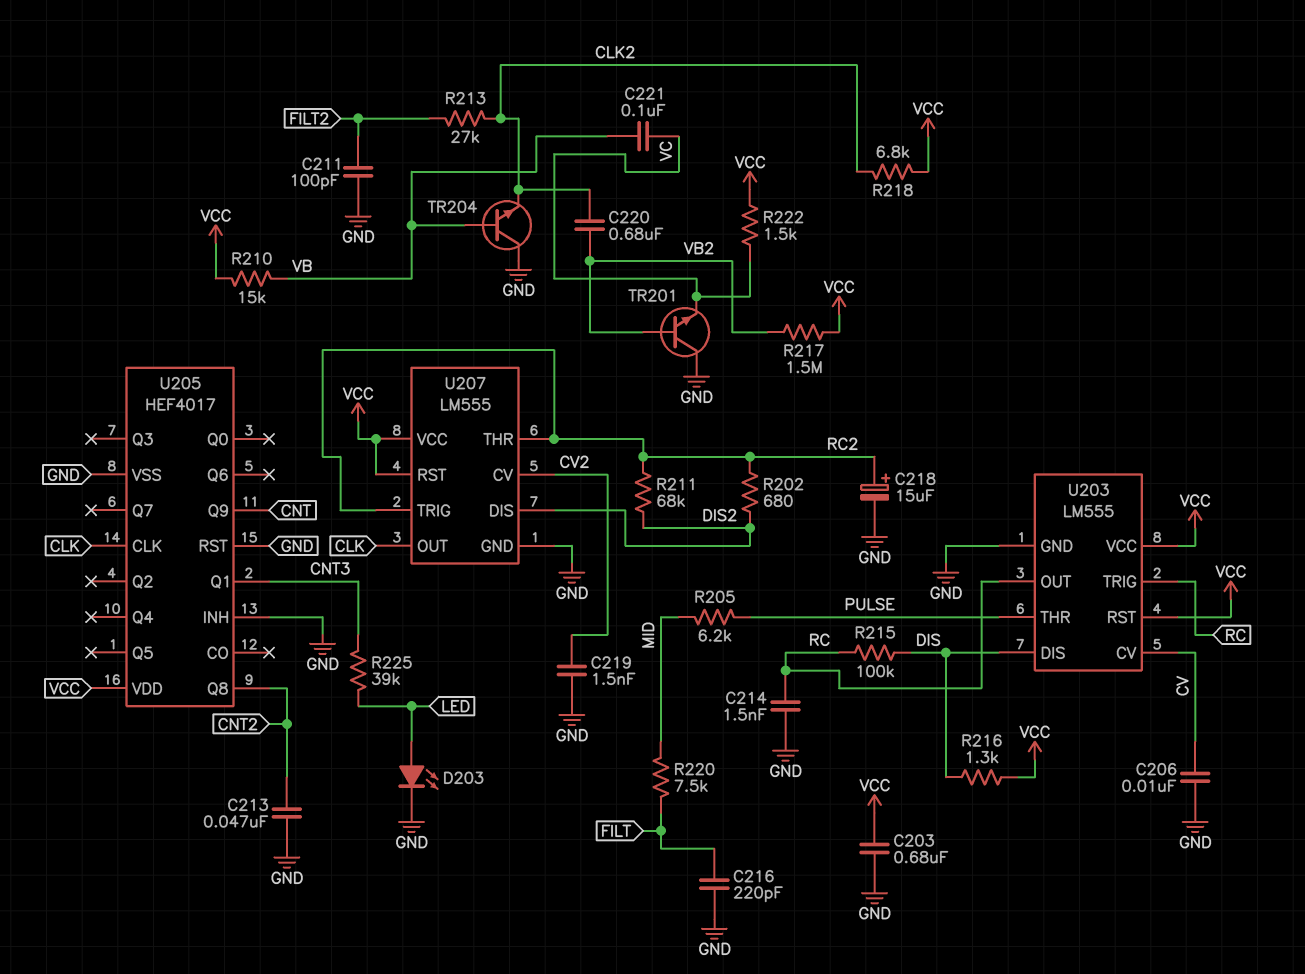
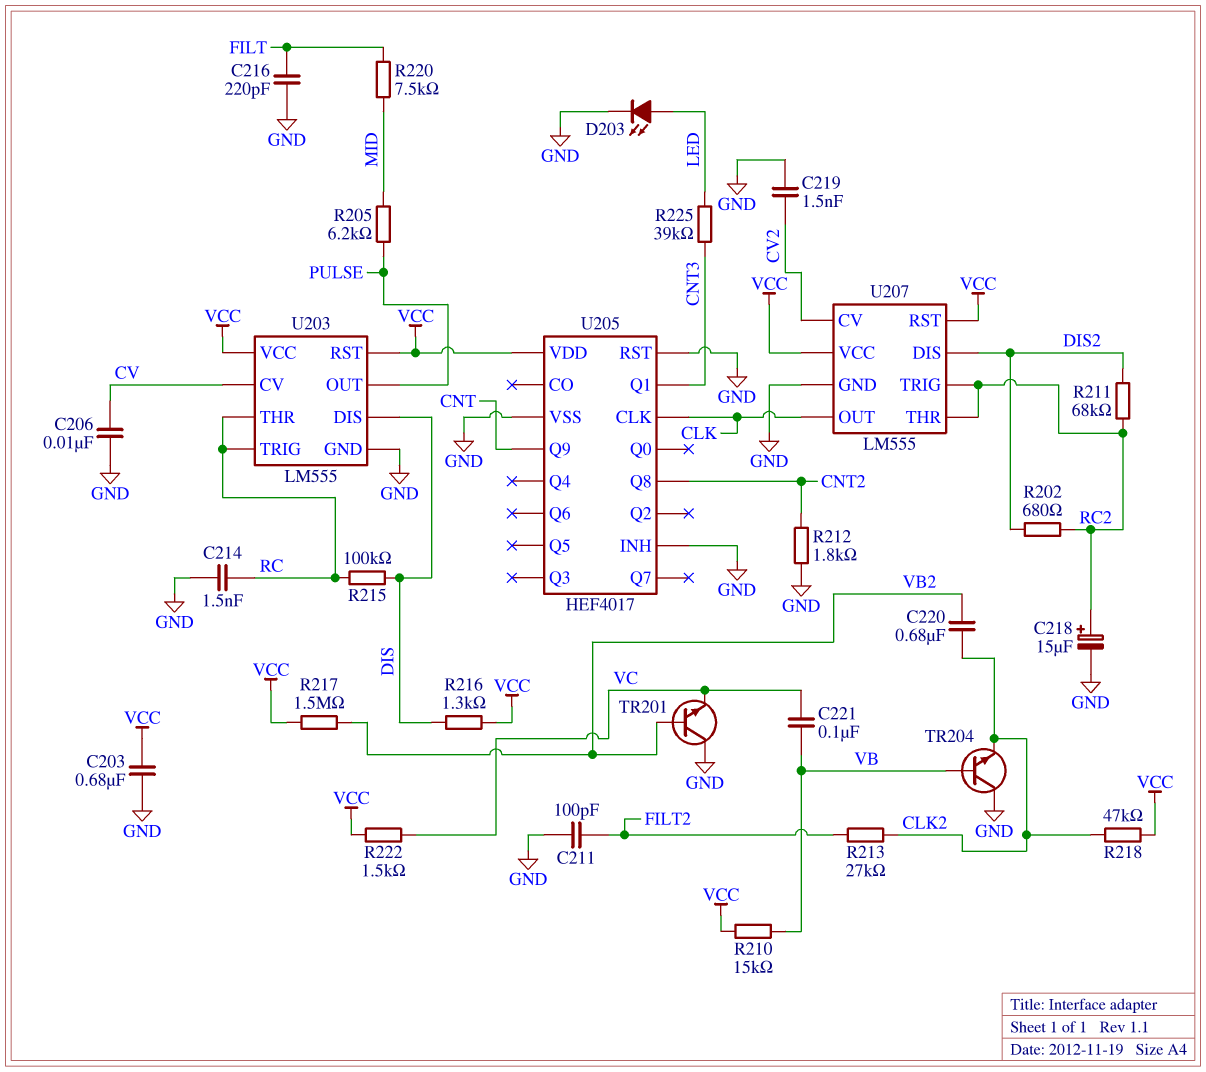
C213: 47nF (CNT2, GND) -> none
R212: none -> 1.8k (CNT2, GND)
R218: 6.8k (CLK2, VCC) -> 47k (CLK2, VCC)
U203 pin OUT: RC -> PULSE
U203 pin THR: PULSE -> RC

